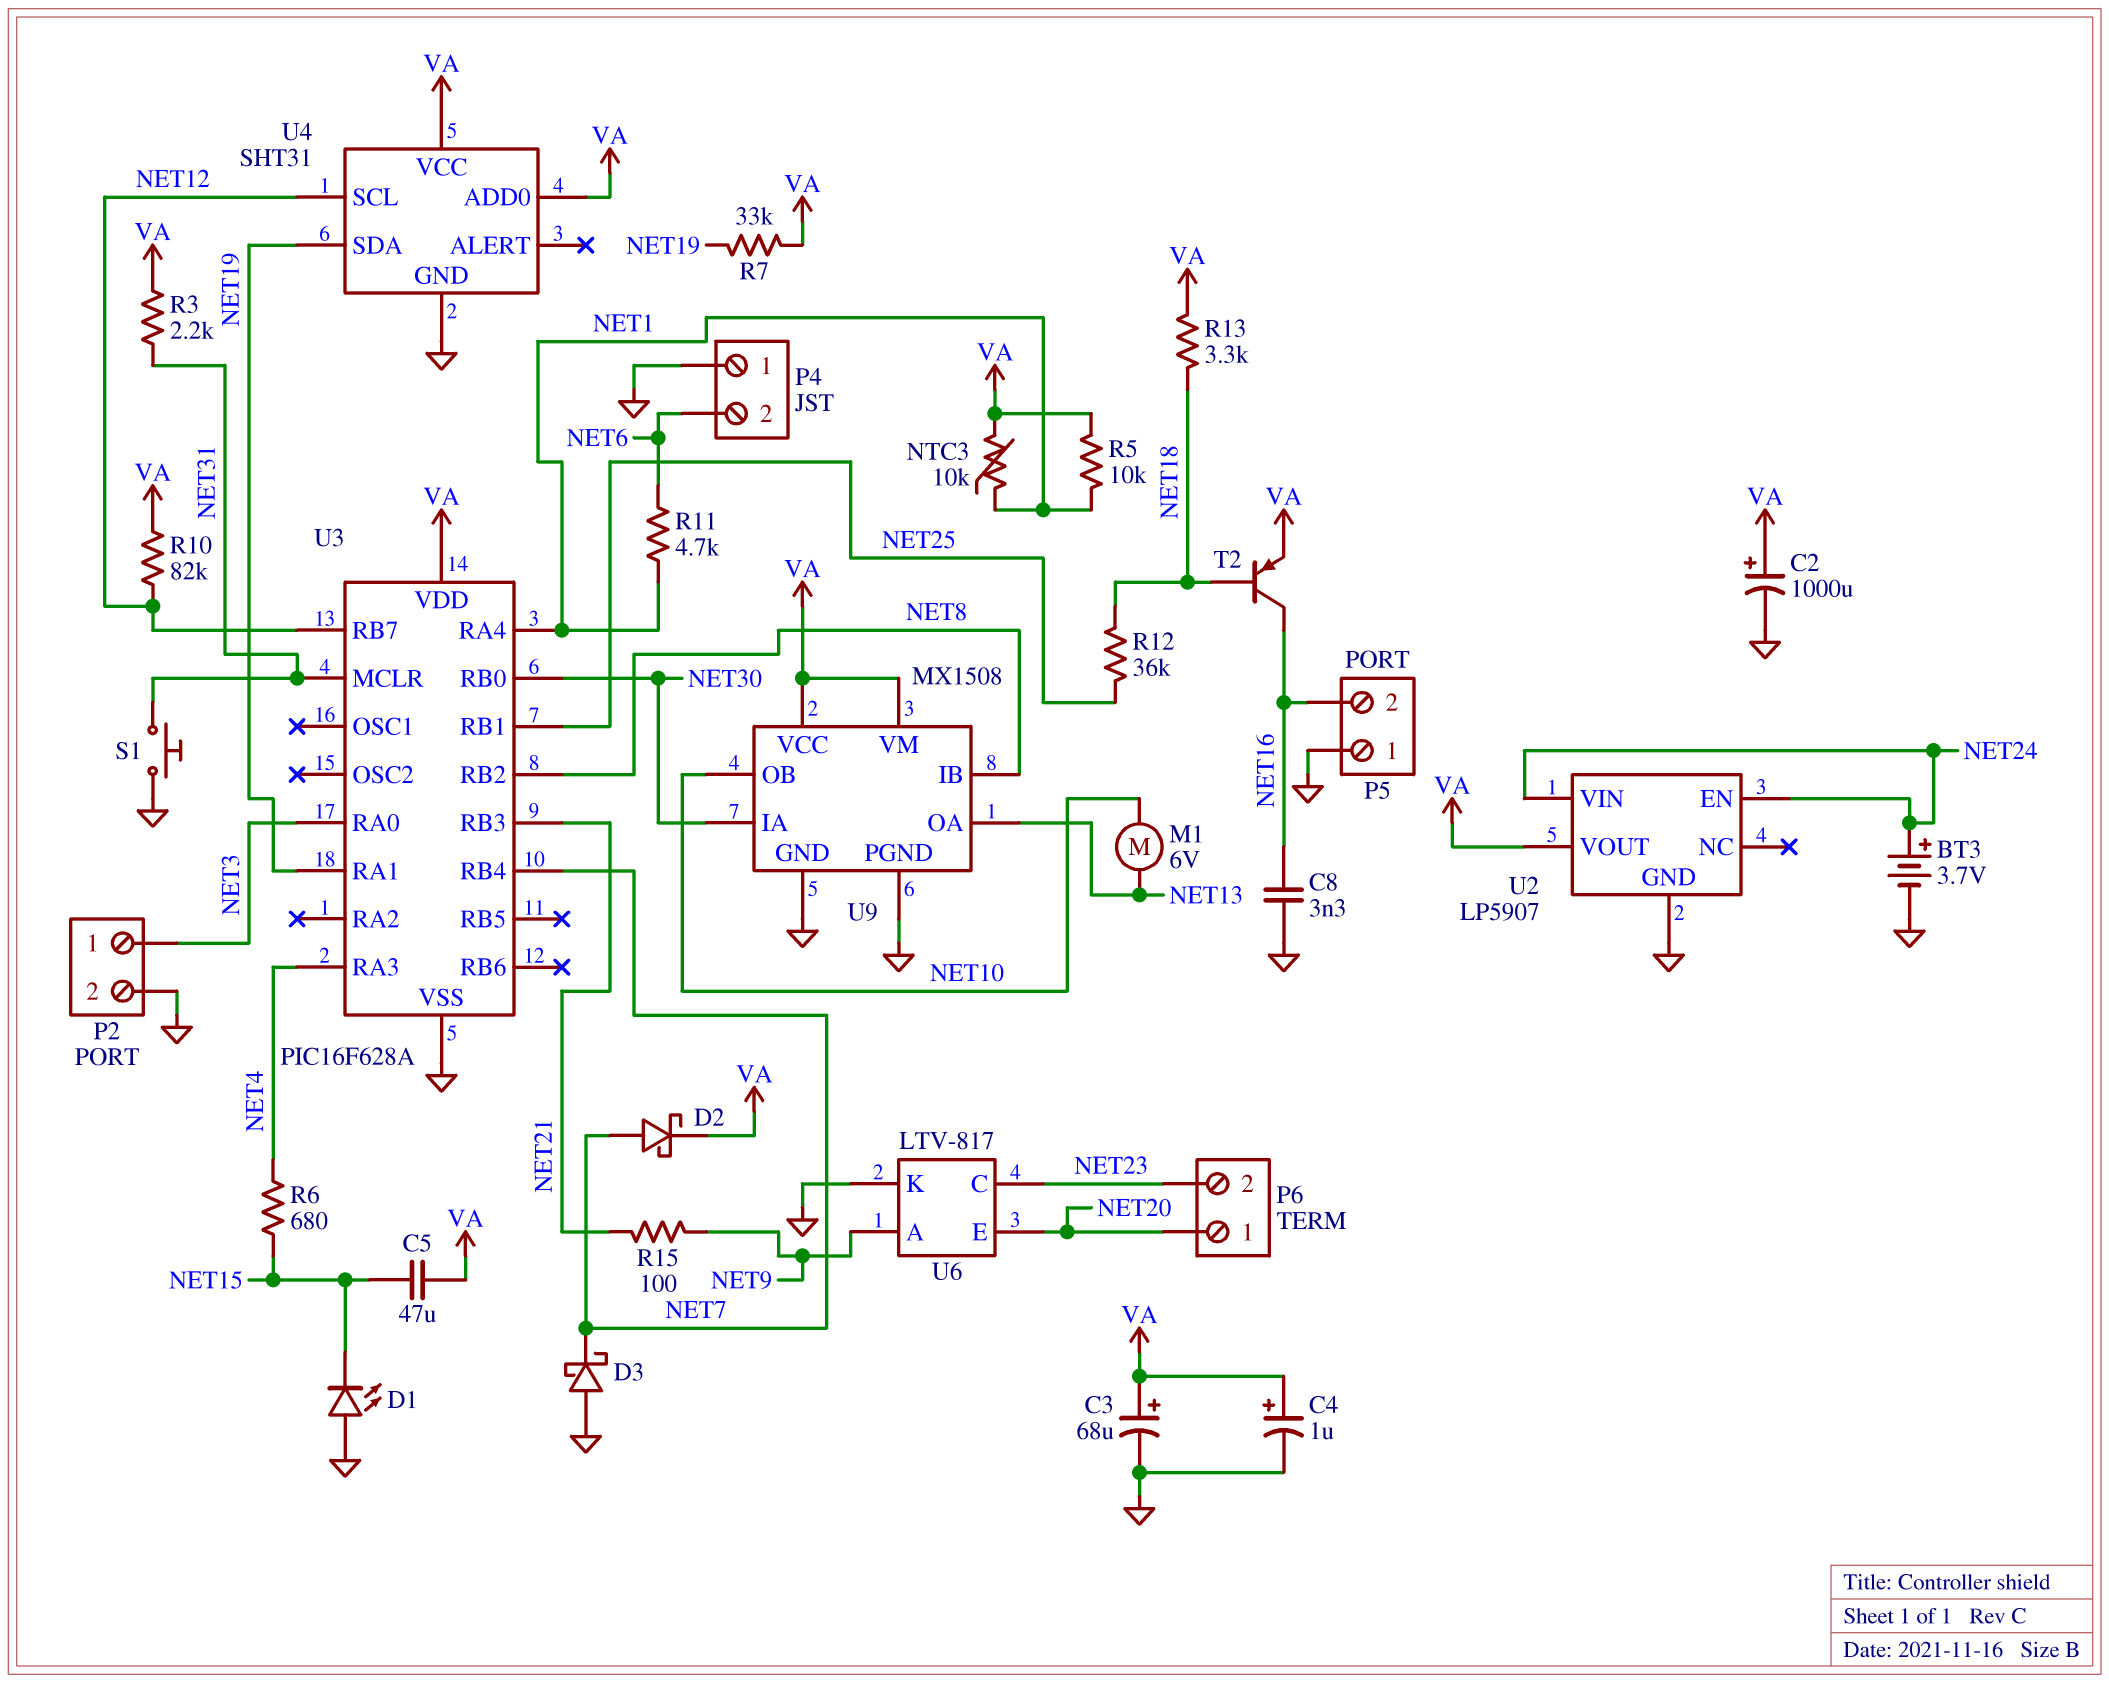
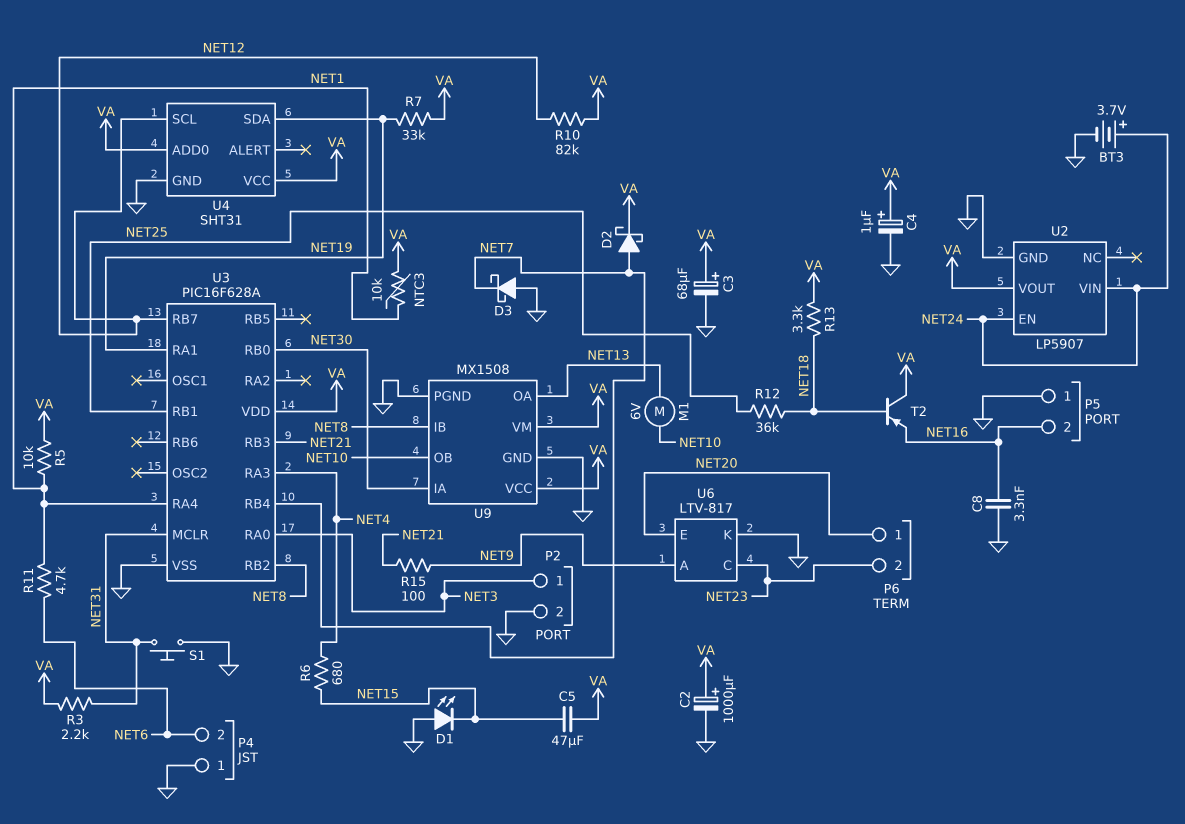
T2: PNP (B NET18, C NET16, E VA) -> PNP (B NET18, C VA, E NET16)

